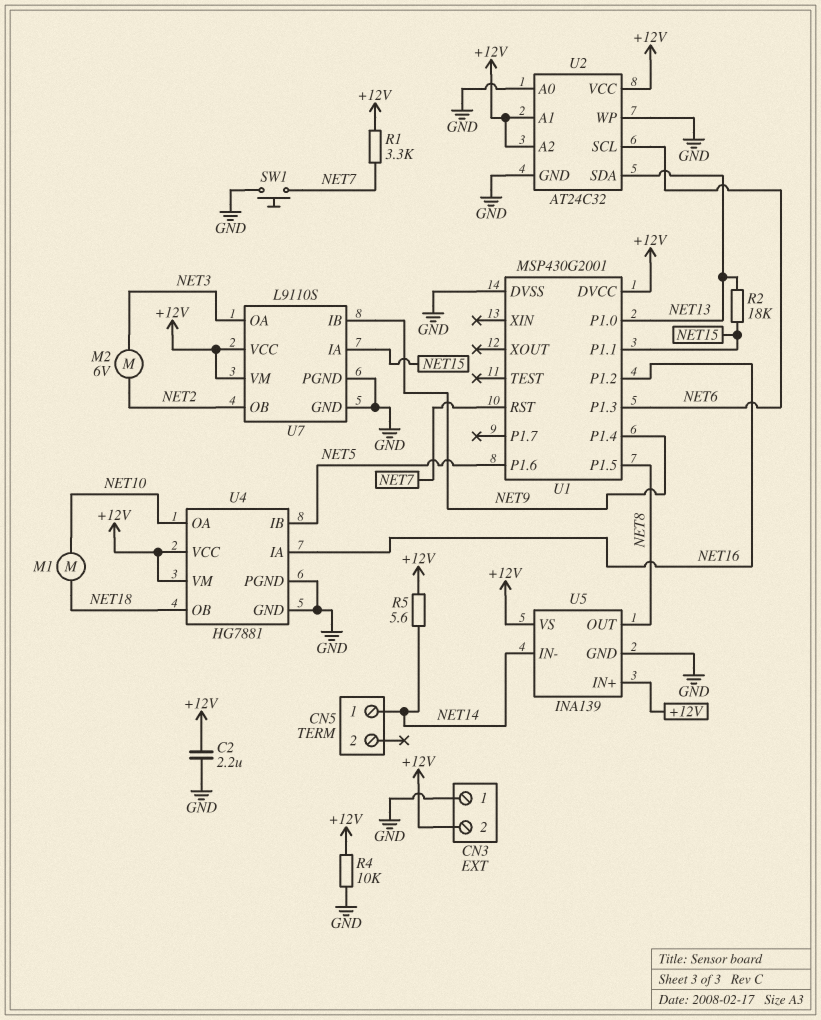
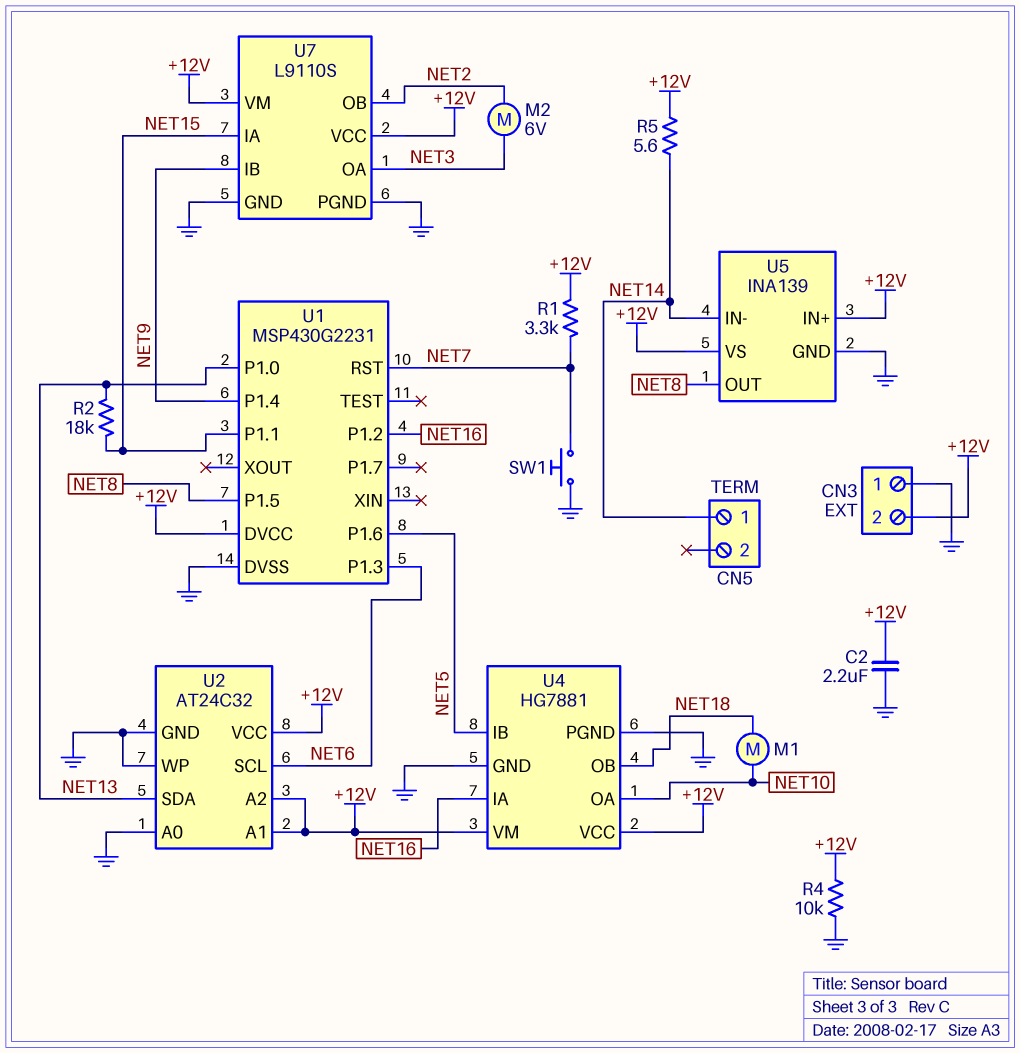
U1: MSP430G2001 -> MSP430G2231

